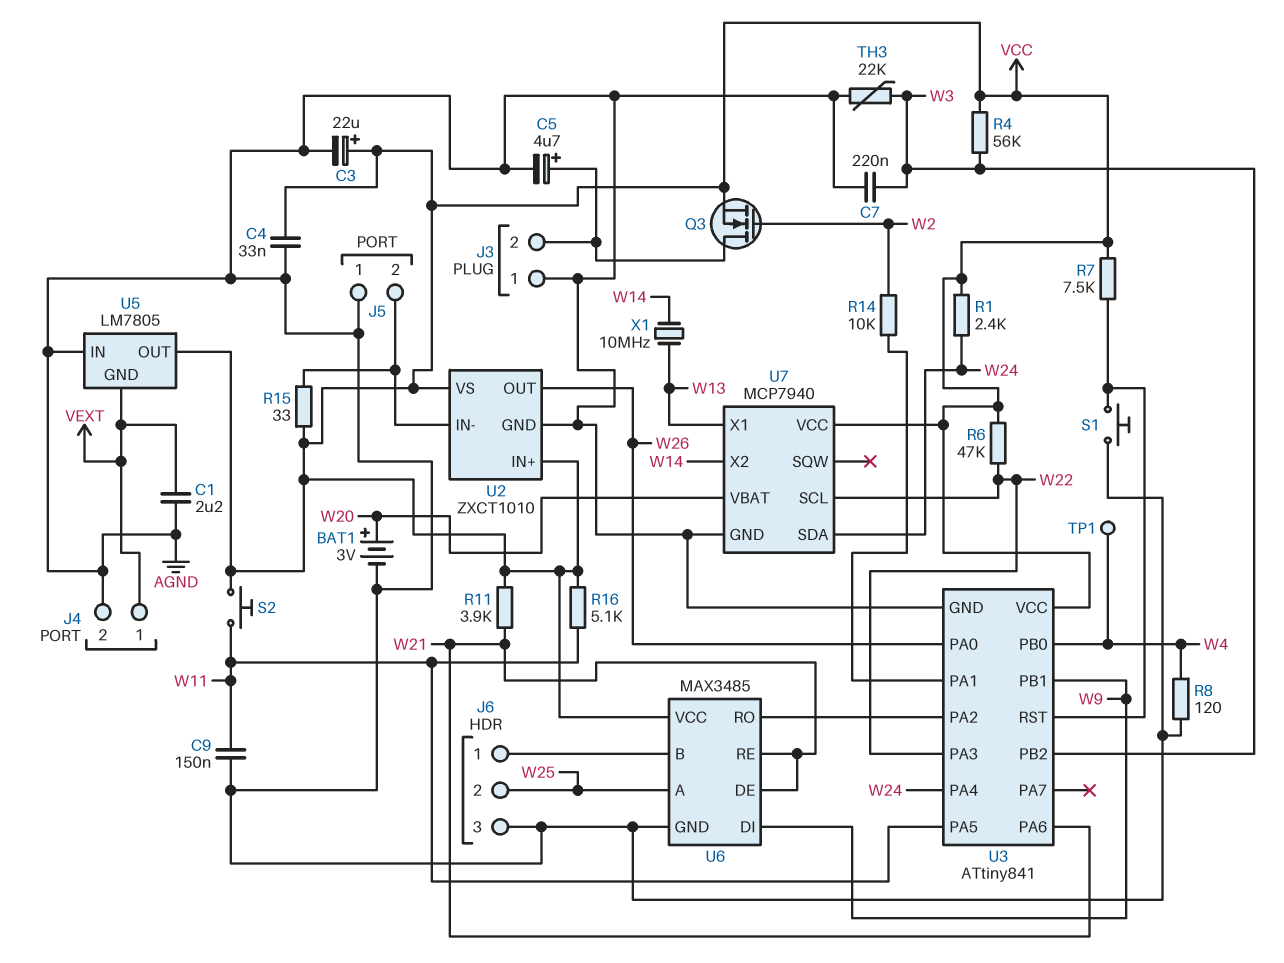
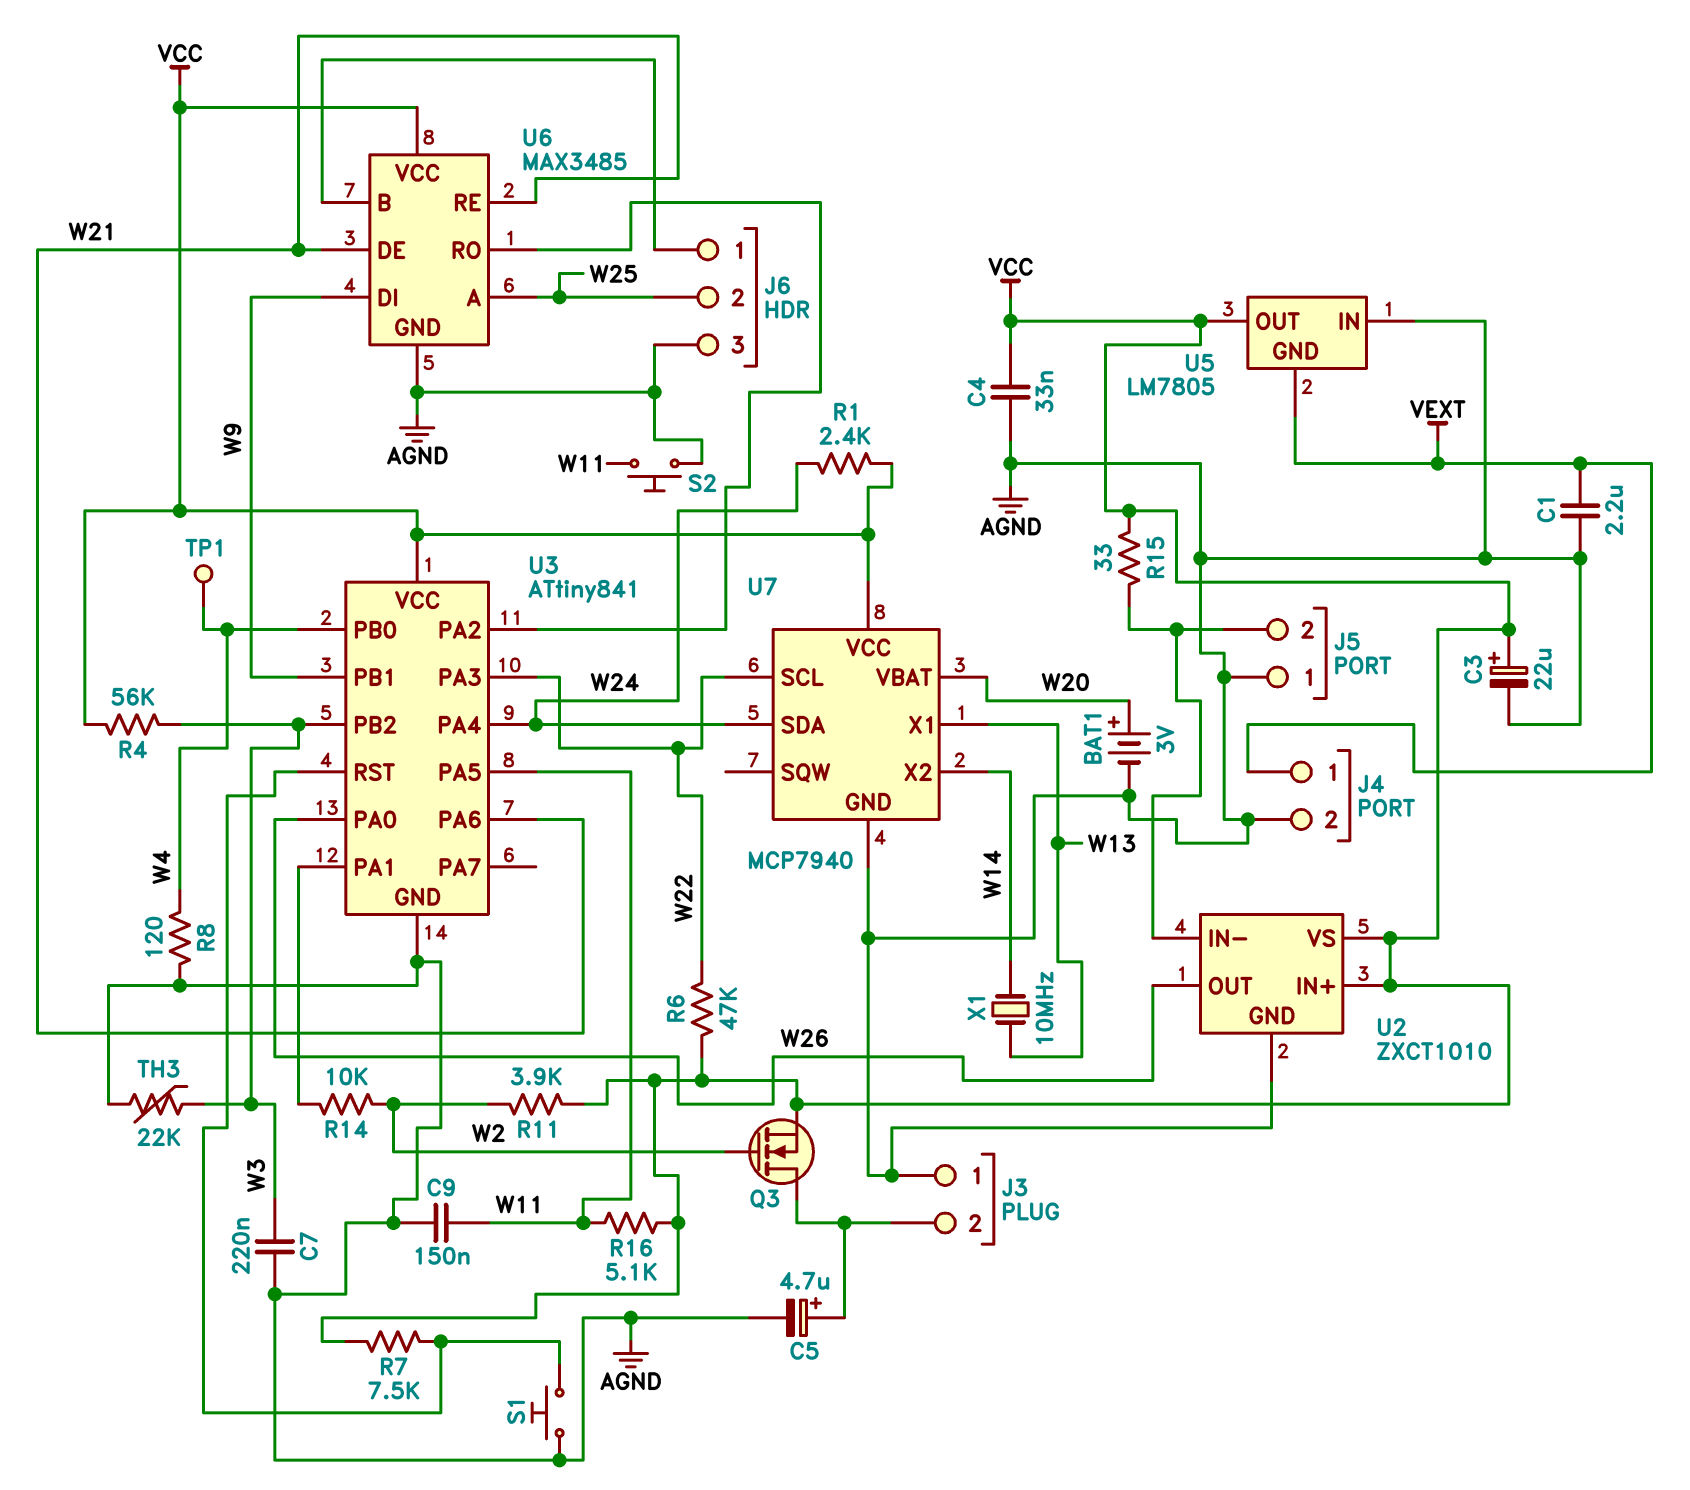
R11: 3.9k (VCC, W21) -> 3.9k (VCC, W2)
S2: button (VCC, W11) -> button (AGND, W11)

